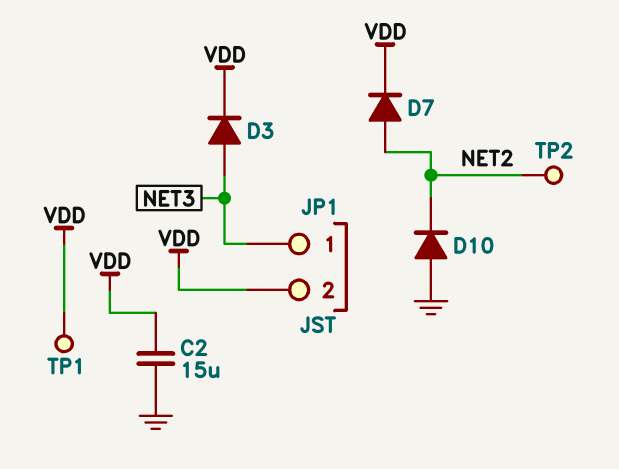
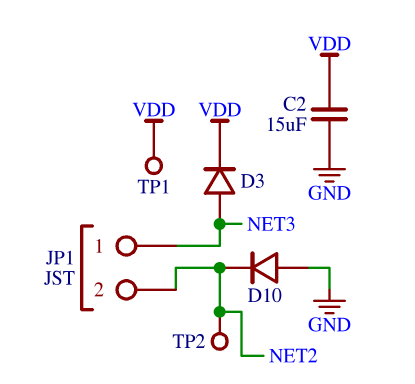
D7: diode (A NET2, K VDD) -> none
JP1 pin 2: VDD -> NET2

